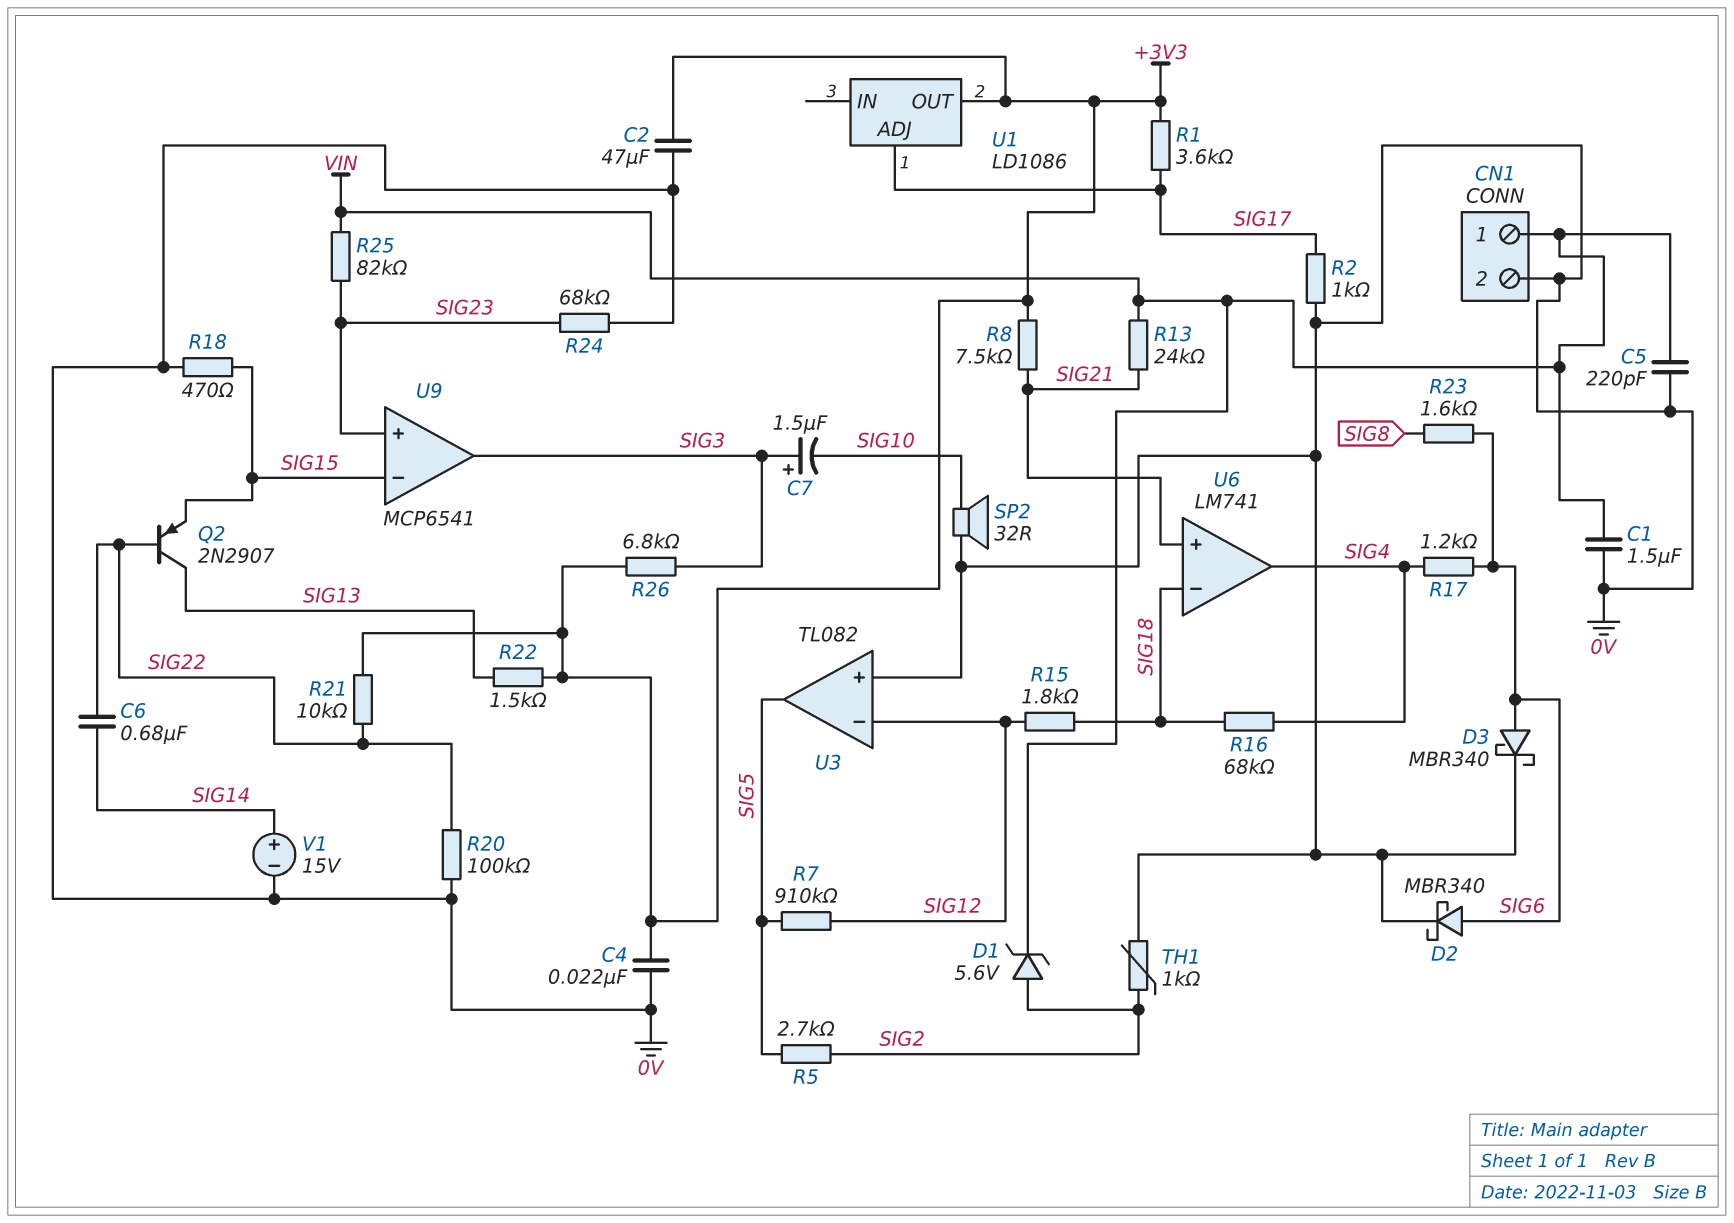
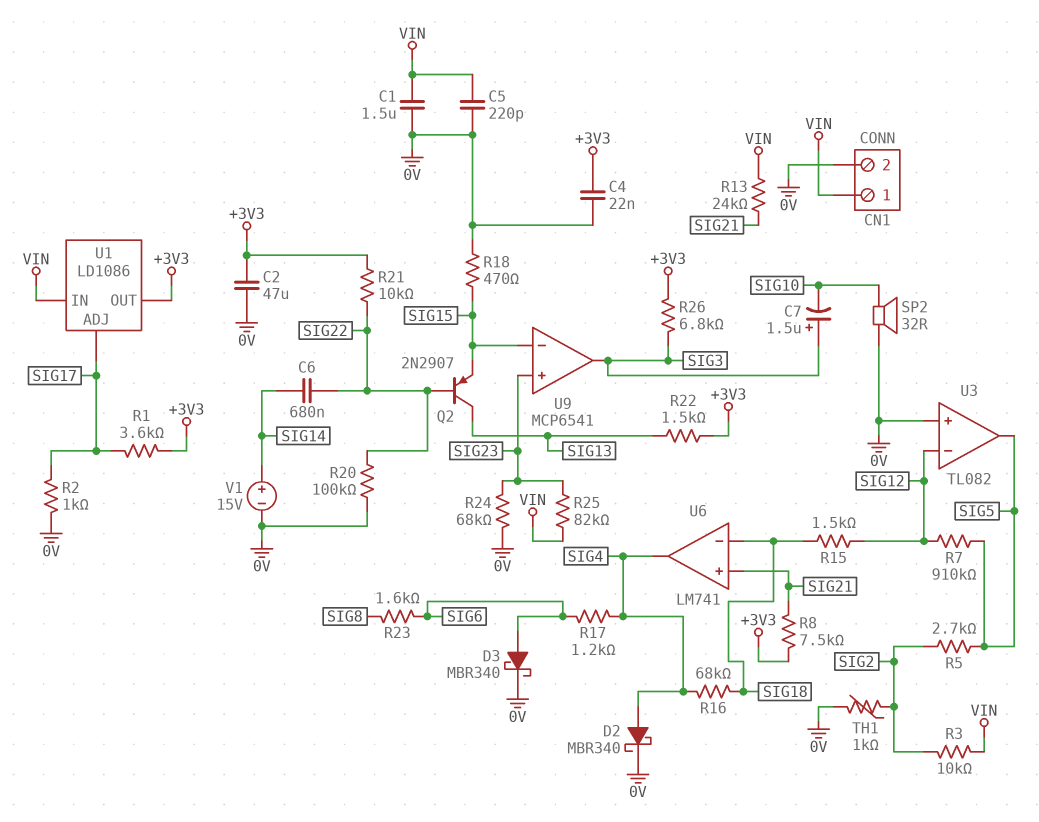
D1: zener 5.6V (A SIG2, K VIN) -> none
D2: schottky MBR340 (A SIG6, K 0V) -> schottky MBR340 (A SIG4, K 0V)
R3: none -> 10k (SIG2, VIN)
R15: 1.8k (SIG12, SIG18) -> 1.5k (SIG12, SIG18)
U1 pin IN: none -> VIN

